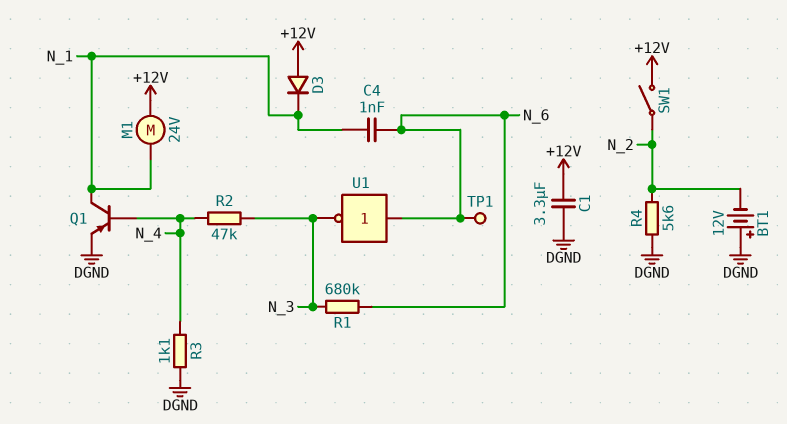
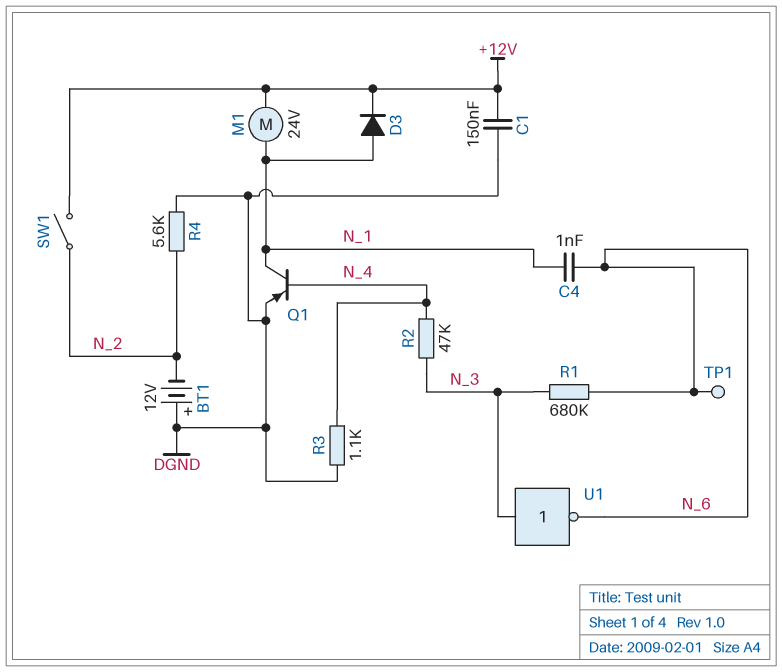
C1: 3.3uF (+12V, DGND) -> 150nF (+12V, DGND)
D3: diode (A +12V, K N_1) -> diode (A N_1, K +12V)
U1: NOT (in N_6, out N_3) -> NOT (in N_3, out N_6)

